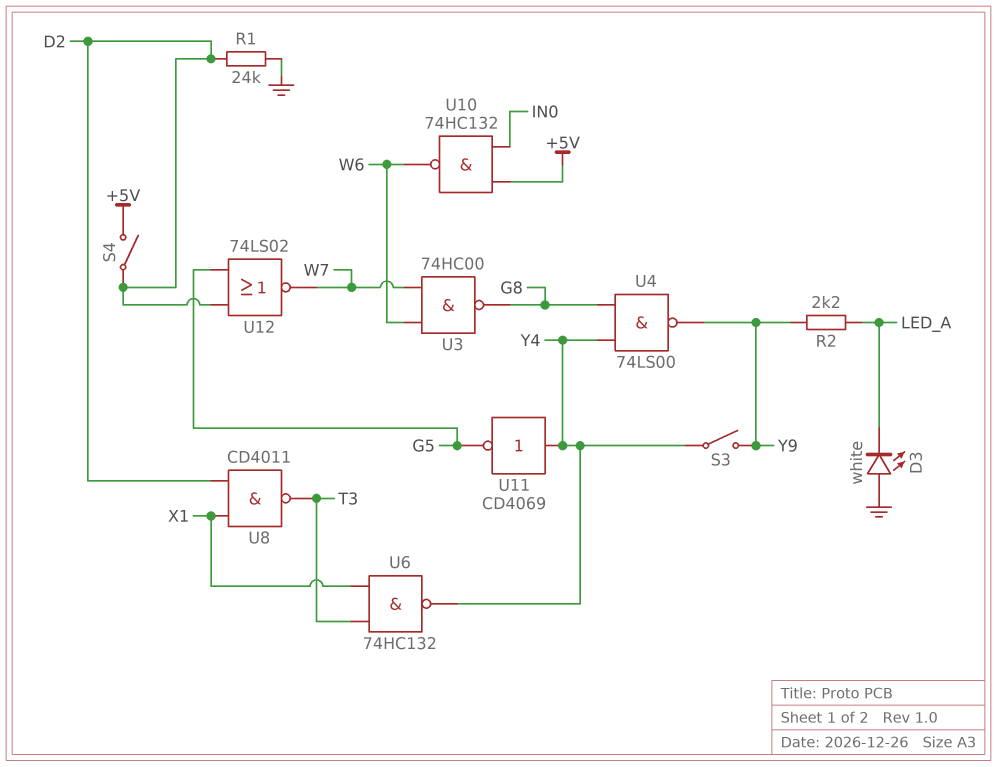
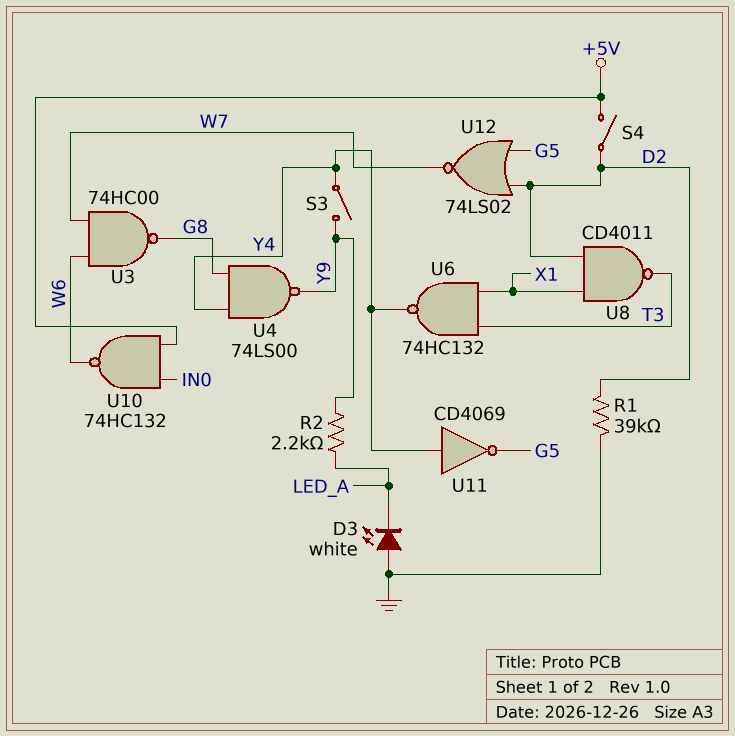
R1: 24k (D2, GND) -> 39k (D2, GND)

